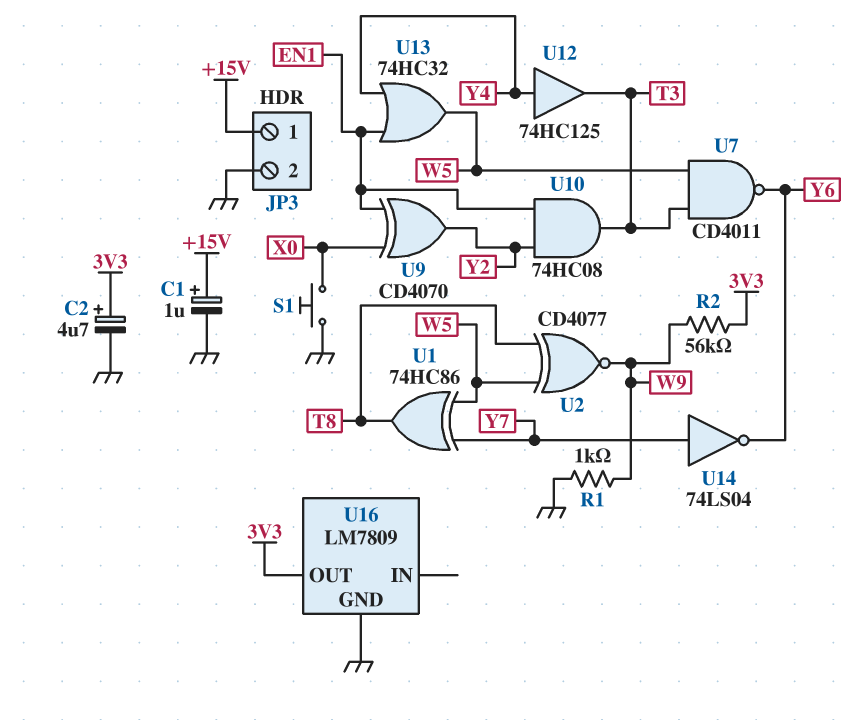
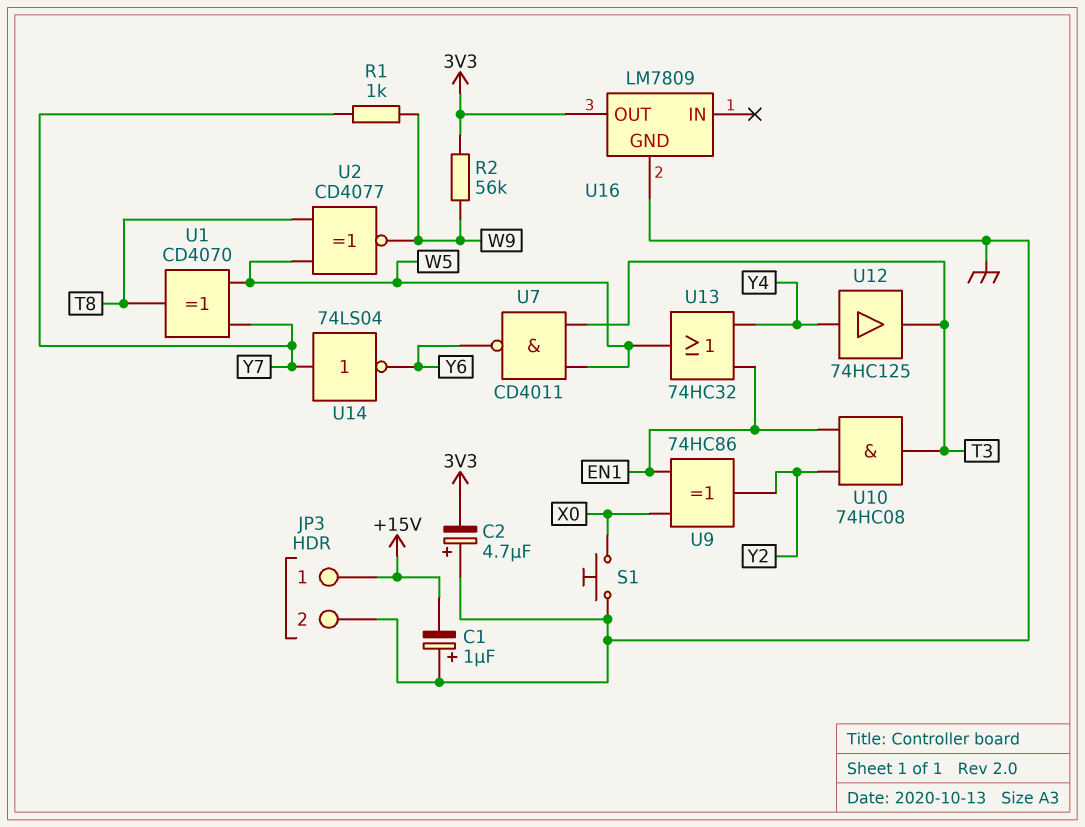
C1: 1uF (plus +15V, minus GND) -> 1uF (plus GND, minus +15V)
C2: 4.7uF (plus 3V3, minus GND) -> 4.7uF (plus GND, minus 3V3)
R1: 1k (GND, W9) -> 1k (W9, Y7)
U1: XOR 74HC86 (in W5, in Y7, out T8) -> XOR CD4070 (in W5, in Y7, out T8)
U9: XOR CD4070 (in EN1, in X0, out Y2) -> XOR 74HC86 (in EN1, in X0, out Y2)

